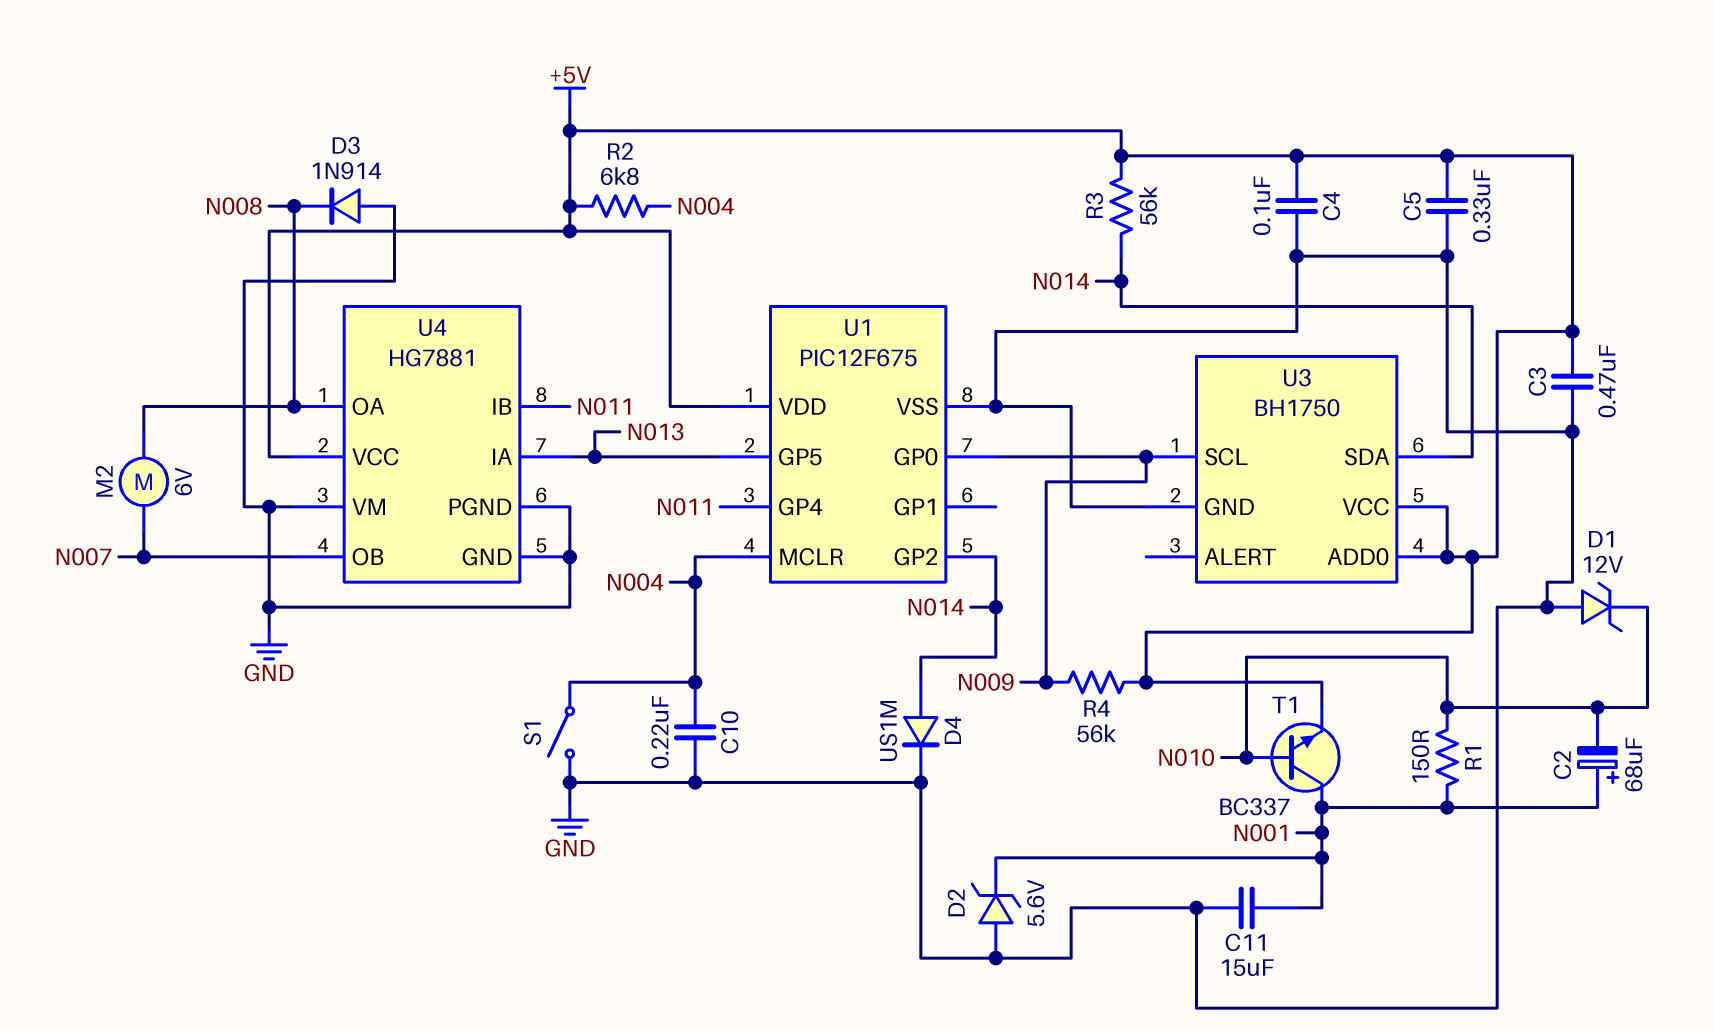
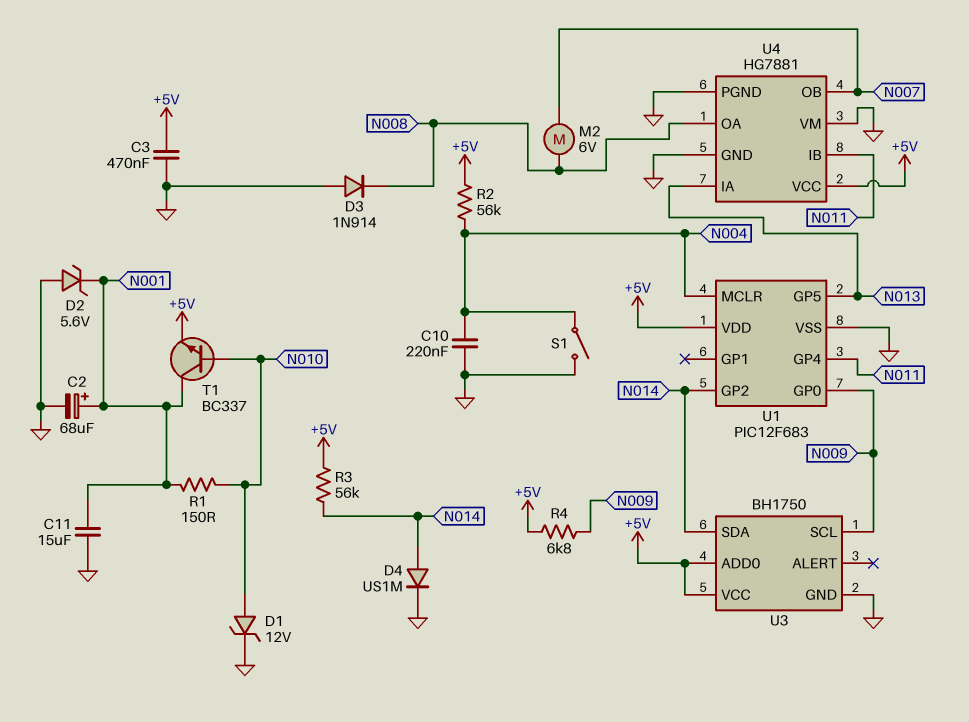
C2: 68uF (plus N001, minus N010) -> 68uF (plus N001, minus GND)
C4: 100nF (+5V, GND) -> none
C5: 330nF (+5V, GND) -> none
D1: zener 12V (A GND, K N010) -> zener 12V (A N010, K GND)
R2: 6.8k (+5V, N004) -> 56k (+5V, N004)
R4: 56k (+5V, N009) -> 6.8k (+5V, N009)
U1: PIC12F675 -> PIC12F683

